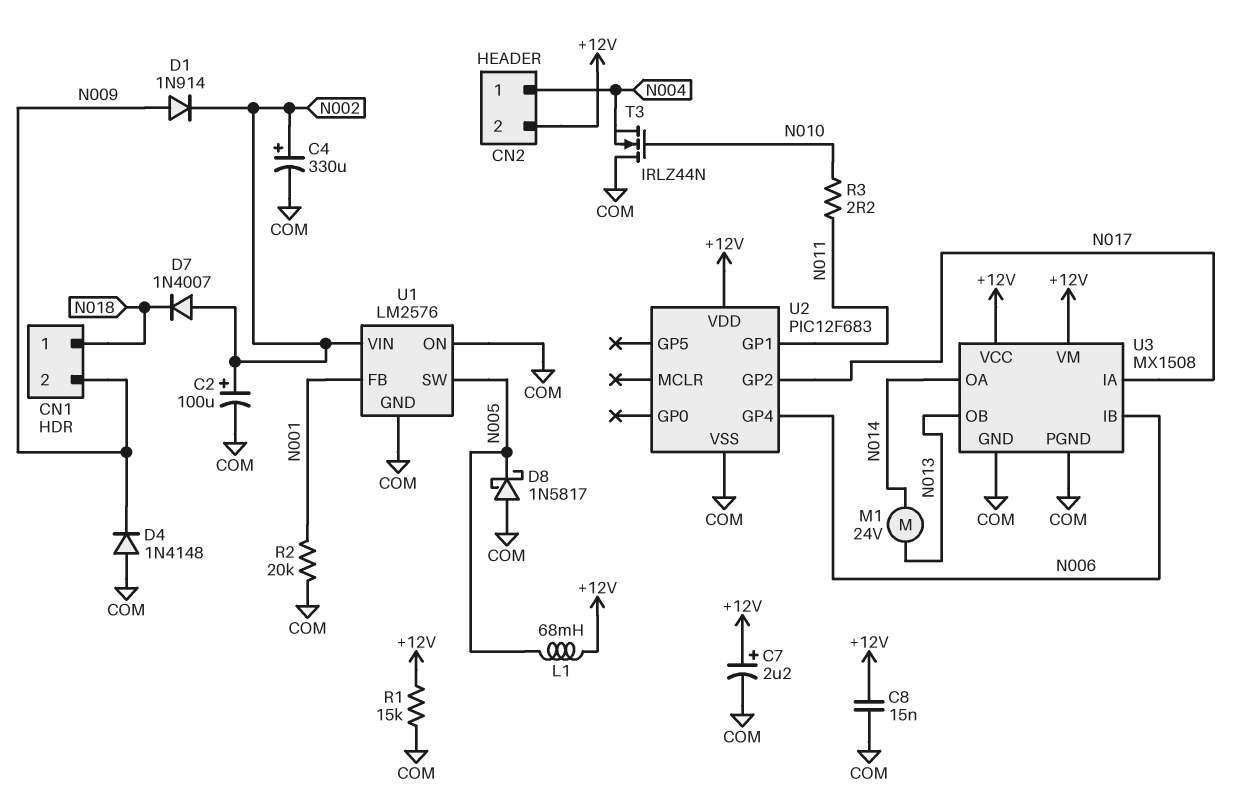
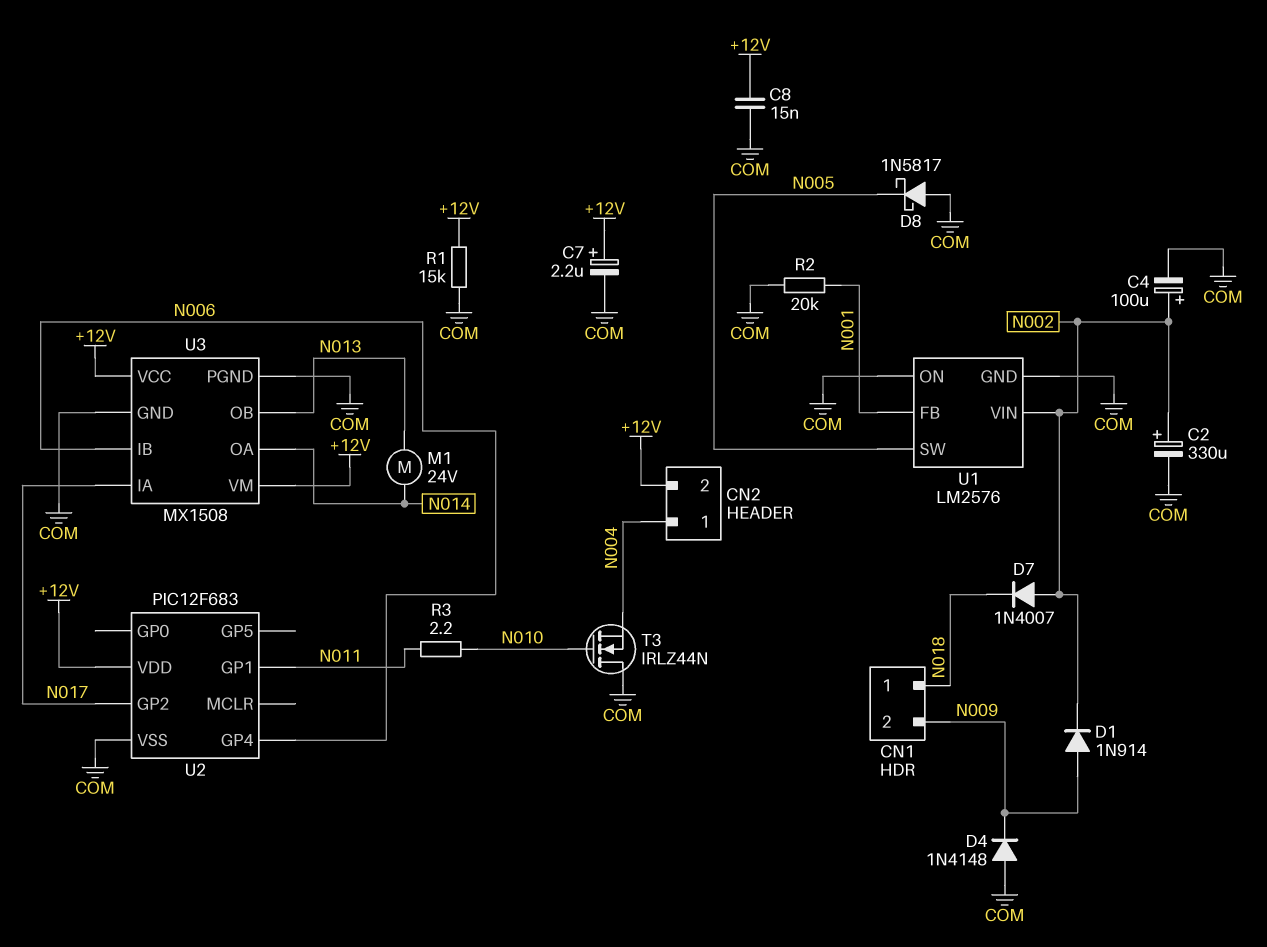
C2: 100uF (plus N002, minus COM) -> 330uF (plus N002, minus COM)
C4: 330uF (plus N002, minus COM) -> 100uF (plus N002, minus COM)
L1: 68mH (+12V, N005) -> none

